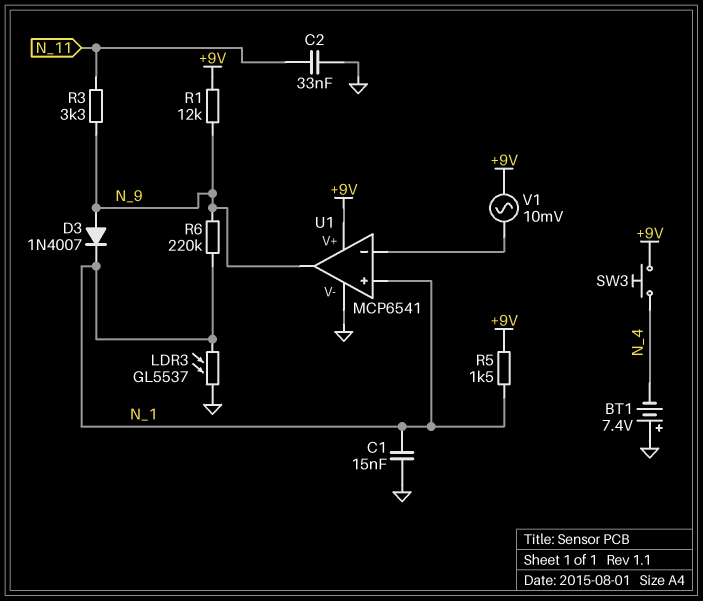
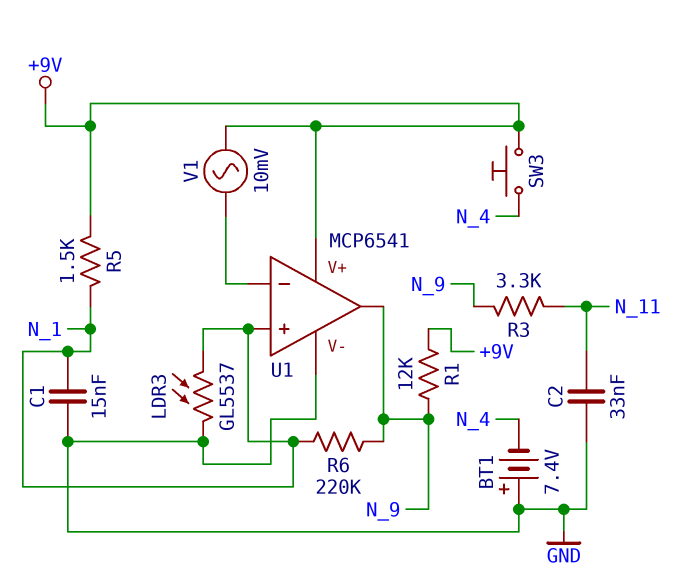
D3: diode 1N4007 (A N_9, K N_1) -> none

